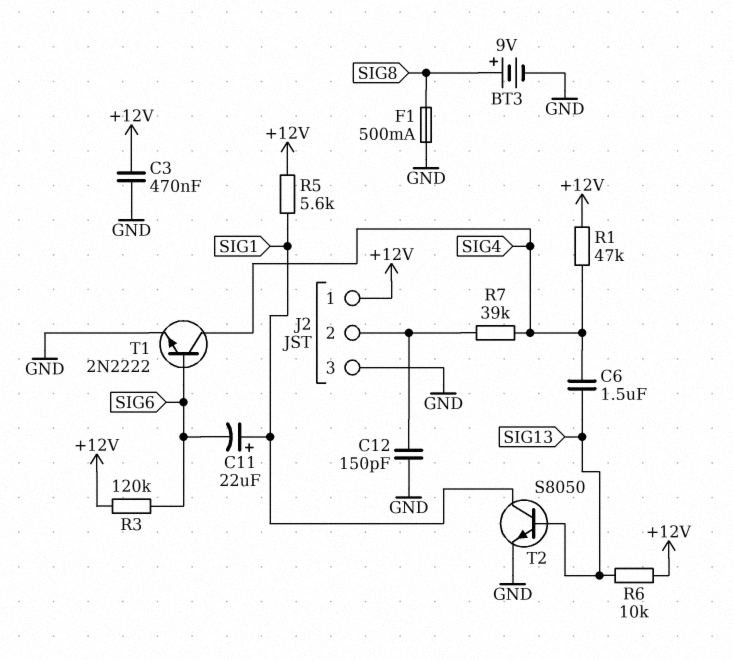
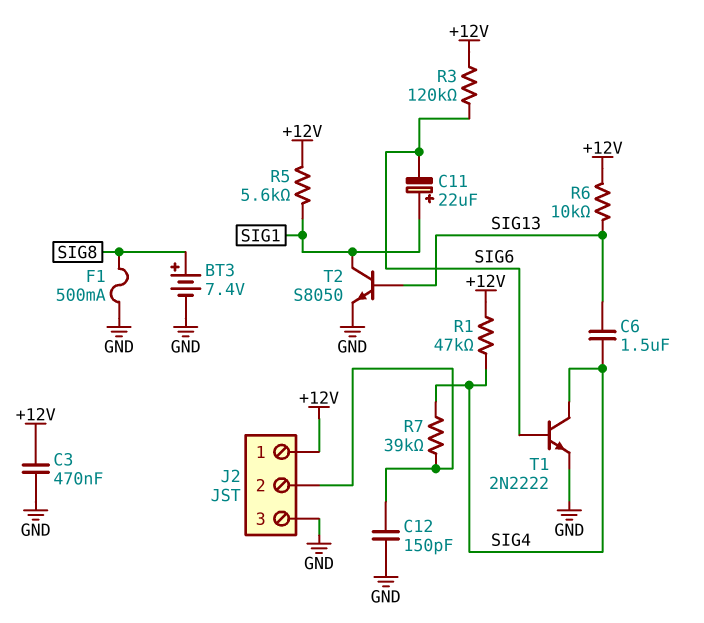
BT3: 9V (plus SIG8, minus GND) -> 7.4V (plus SIG8, minus GND)

